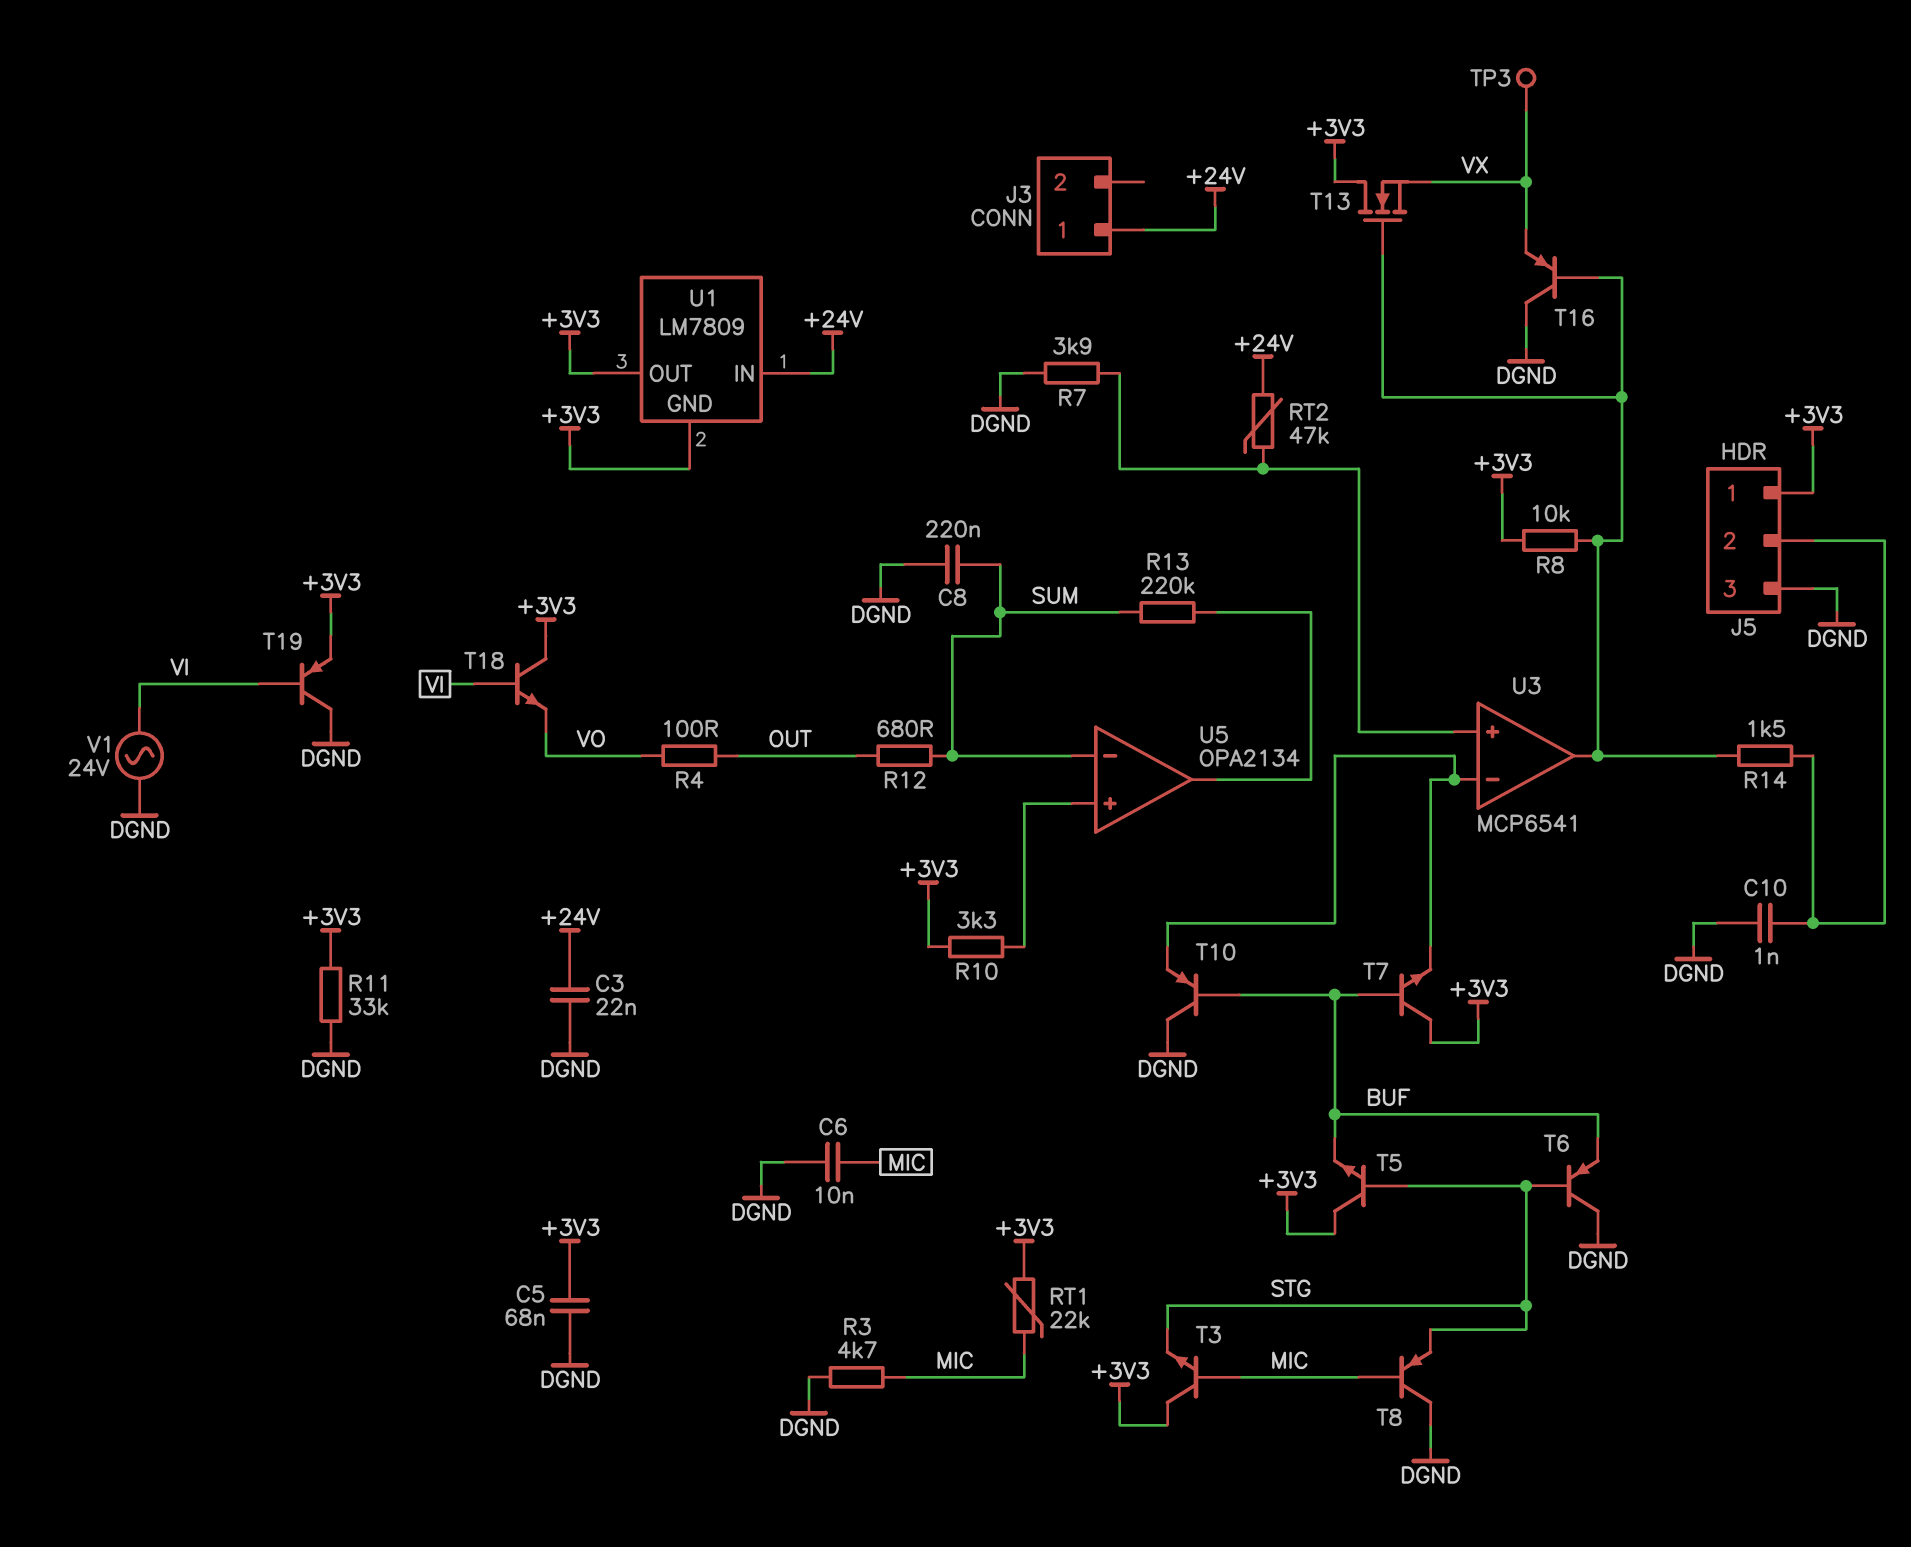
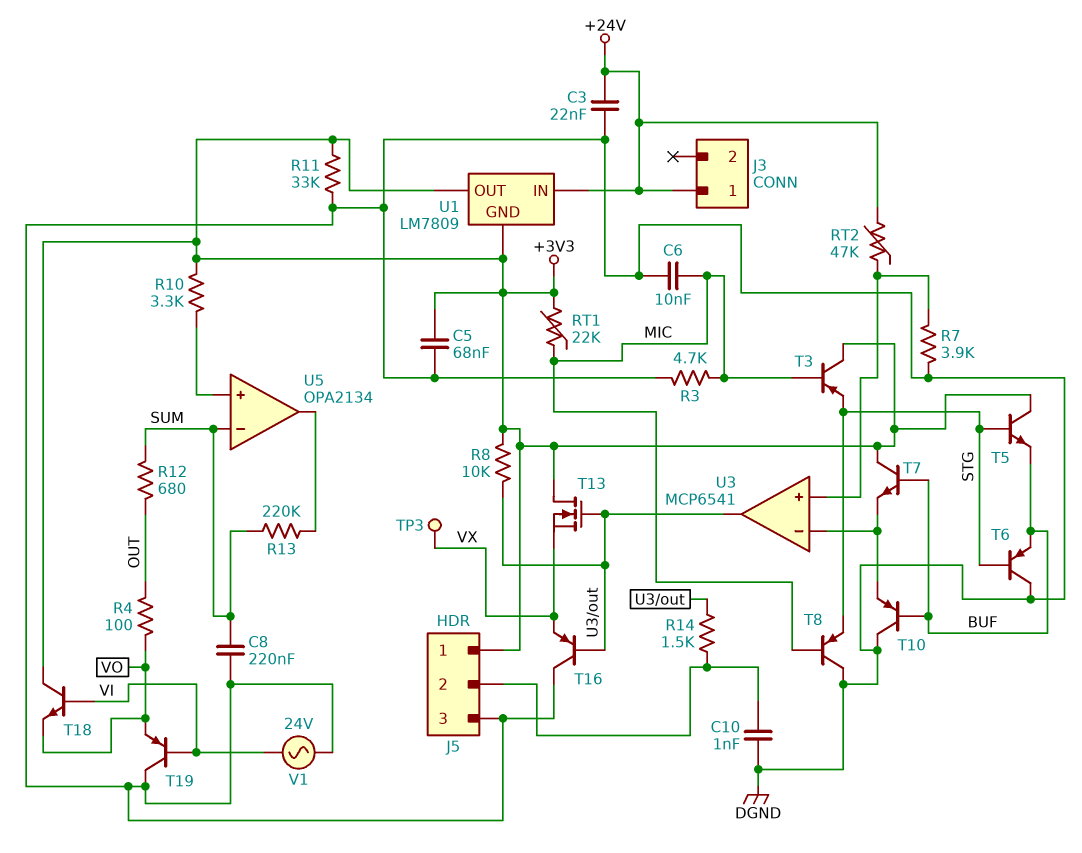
T3: NPN (B MIC, C +3V3, E STG) -> PNP (B MIC, C +3V3, E STG)
T19: PNP (B VI, C DGND, E +3V3) -> PNP (B VI, C DGND, E VO)

